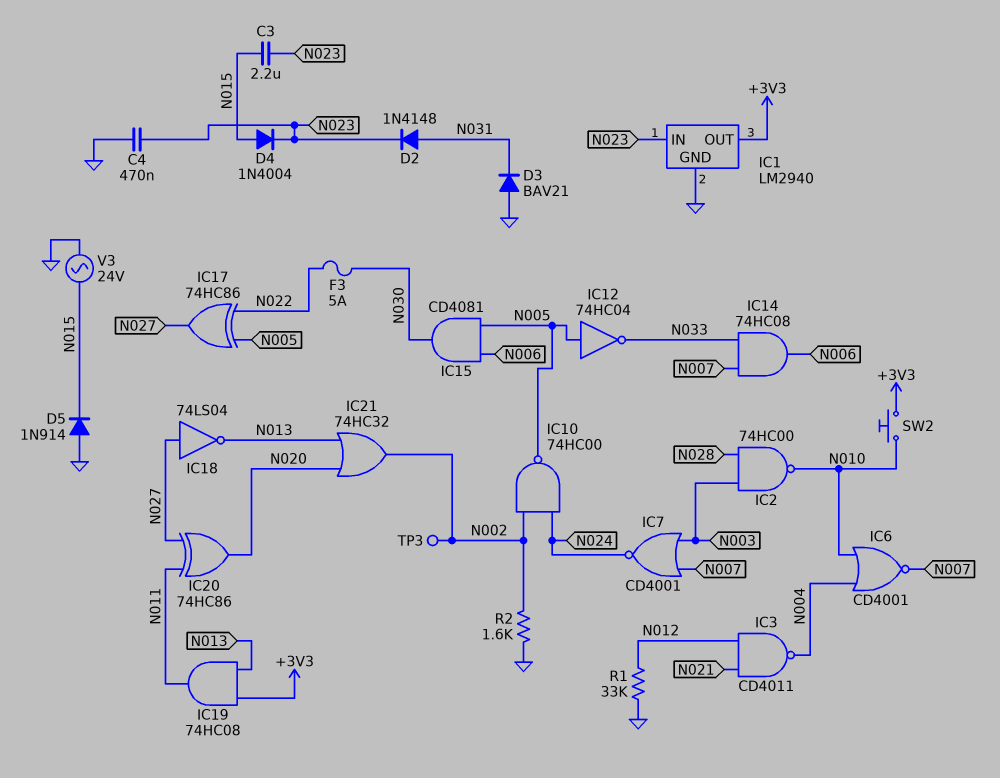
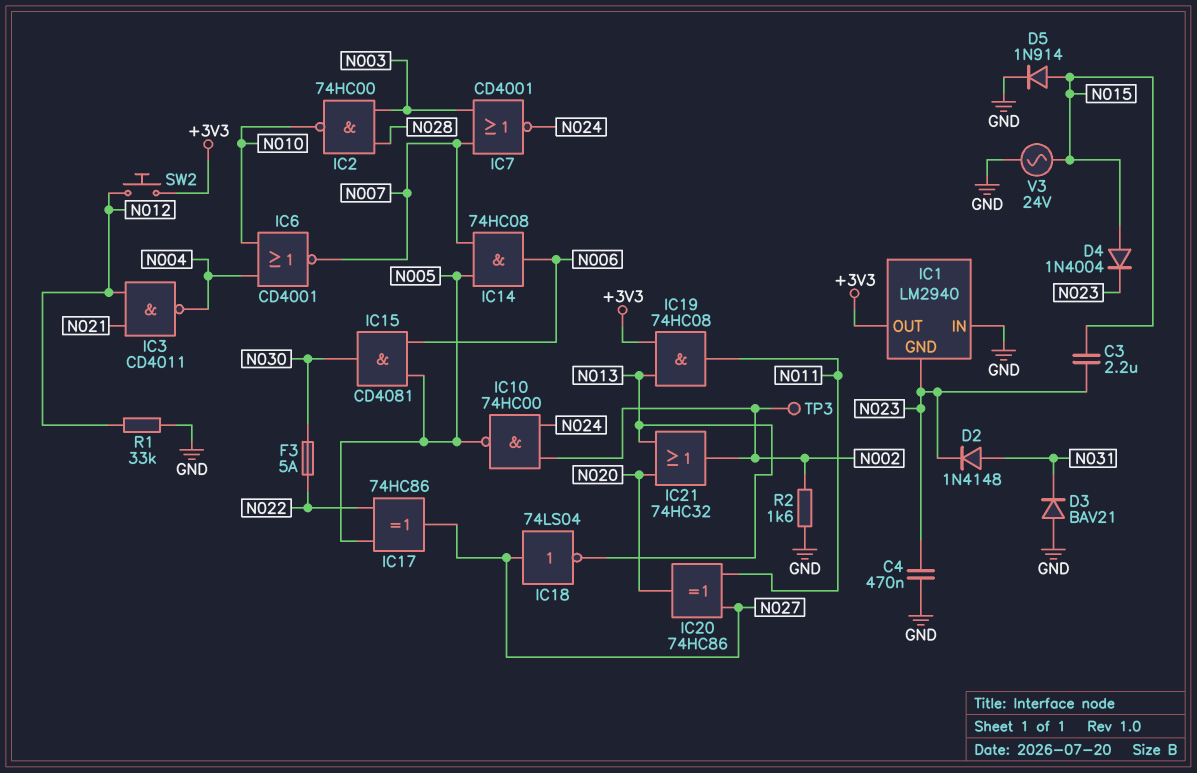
D5: diode 1N914 (A GND, K N015) -> diode 1N914 (A N015, K GND)
IC1 pin GND: GND -> N023
IC1 pin IN: N023 -> GND
IC12: NOT 74HC04 (in N005, out N033) -> none
IC14: AND 74HC08 (in N007, in N033, out N006) -> AND 74HC08 (in N005, in N007, out N006)
SW2: button (+3V3, N010) -> button (+3V3, N012)

